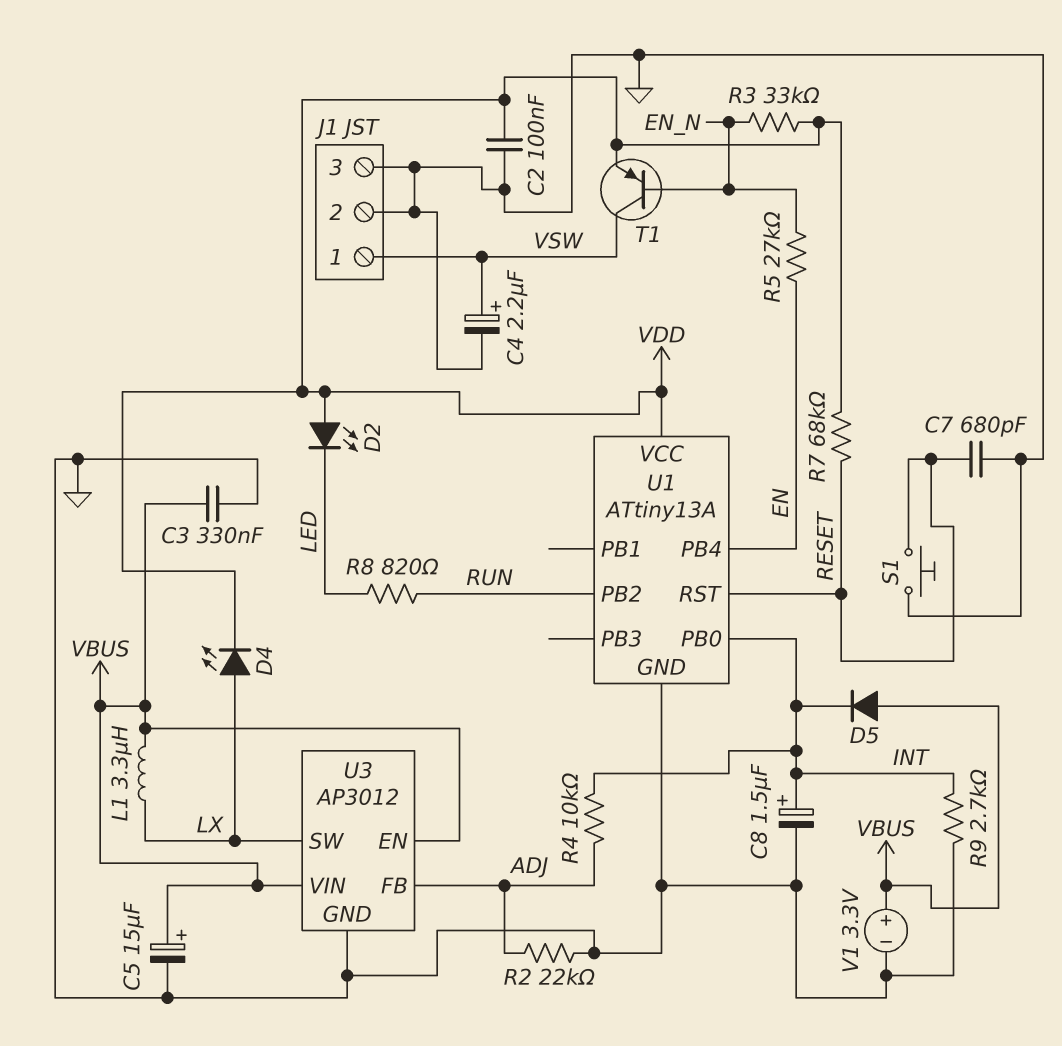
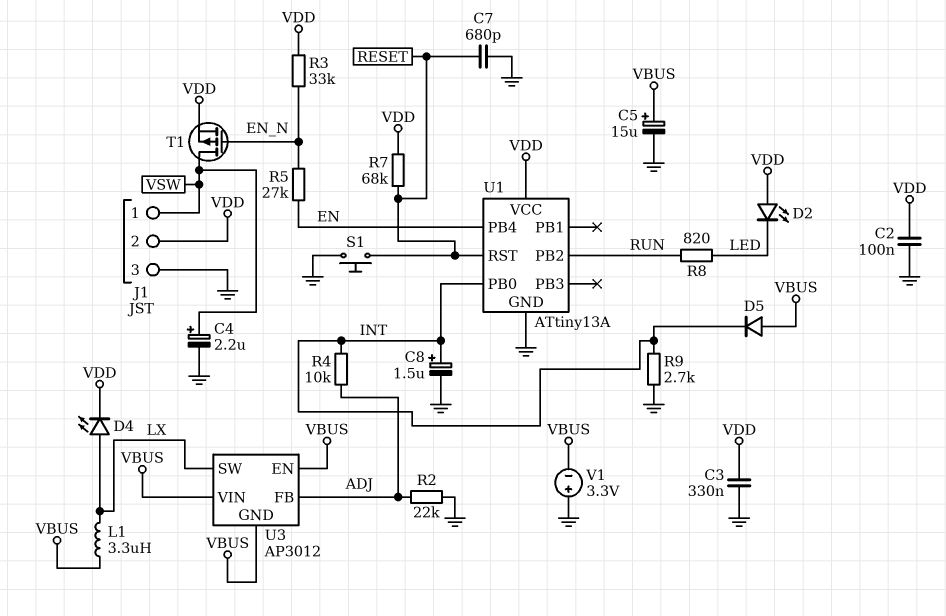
C3: 330nF (GND, VBUS) -> 330nF (GND, VDD)
J1 pin 2: GND -> VDD
T1: PNP (B EN_N, C VSW, E VDD) -> PMOS (G EN_N, D VSW, S VDD)
U3 pin GND: GND -> VBUS
V1: 3.3V (plus VBUS, minus GND) -> 3.3V (plus GND, minus VBUS)

